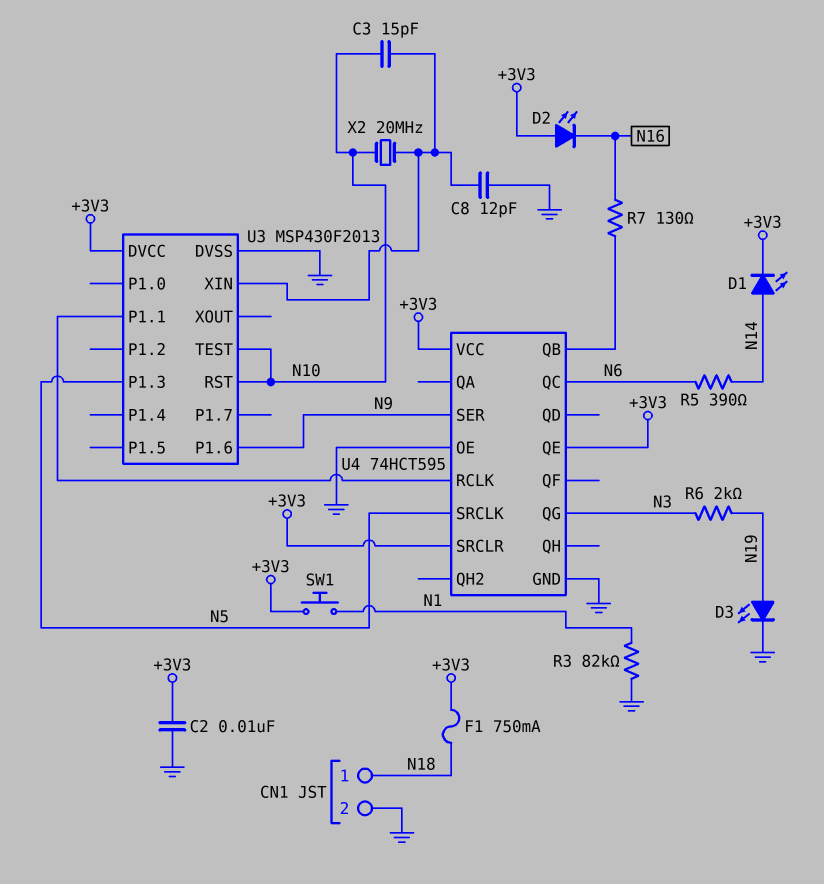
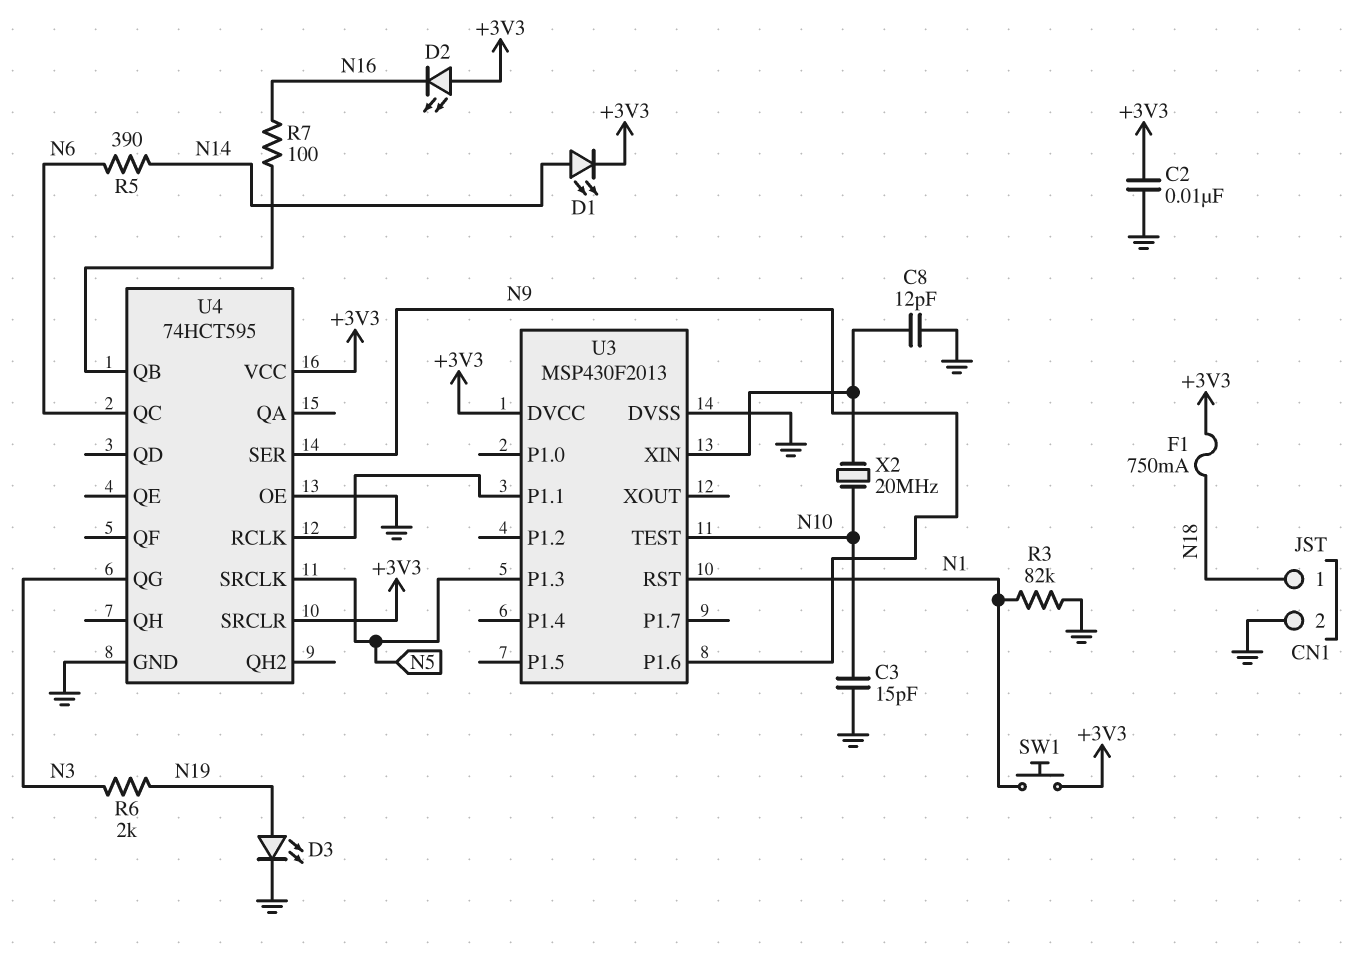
C3: 15pF (N10, U3/XIN) -> 15pF (GND, N10)
R7: 130 (N16, U4/QB) -> 100 (N16, U4/QB)
U3 pin RST: N10 -> N1
U4 pin QE: +3V3 -> none

